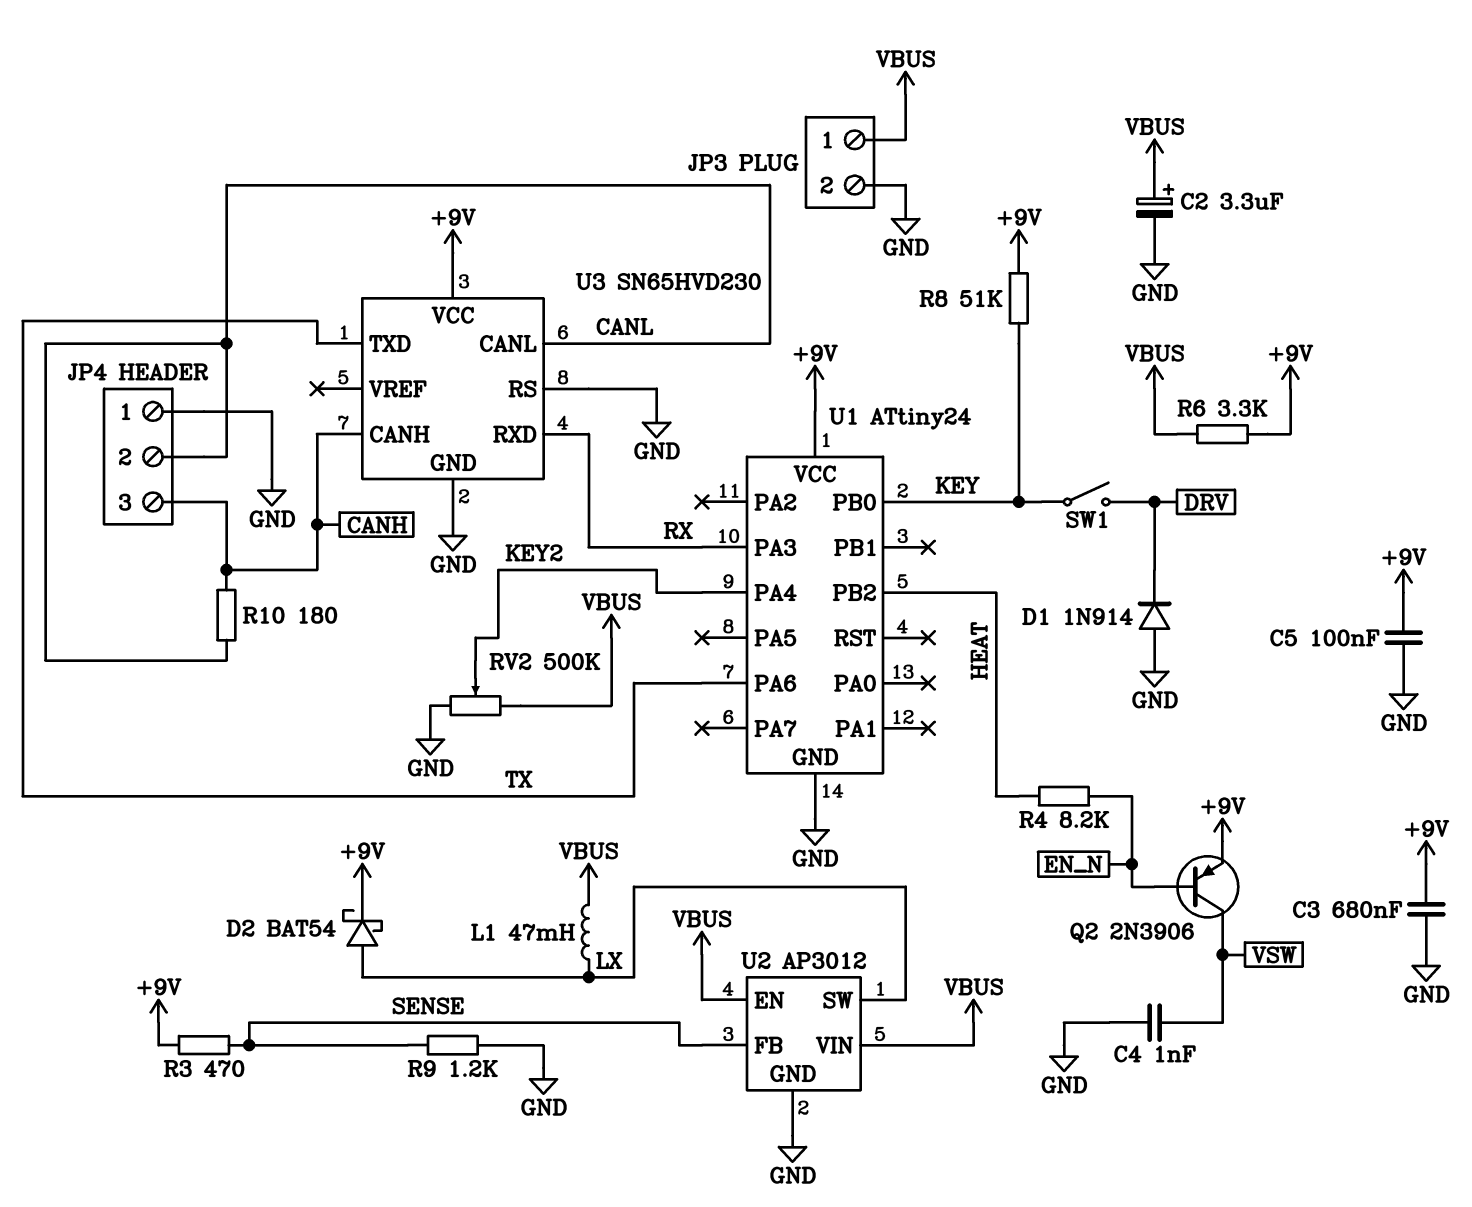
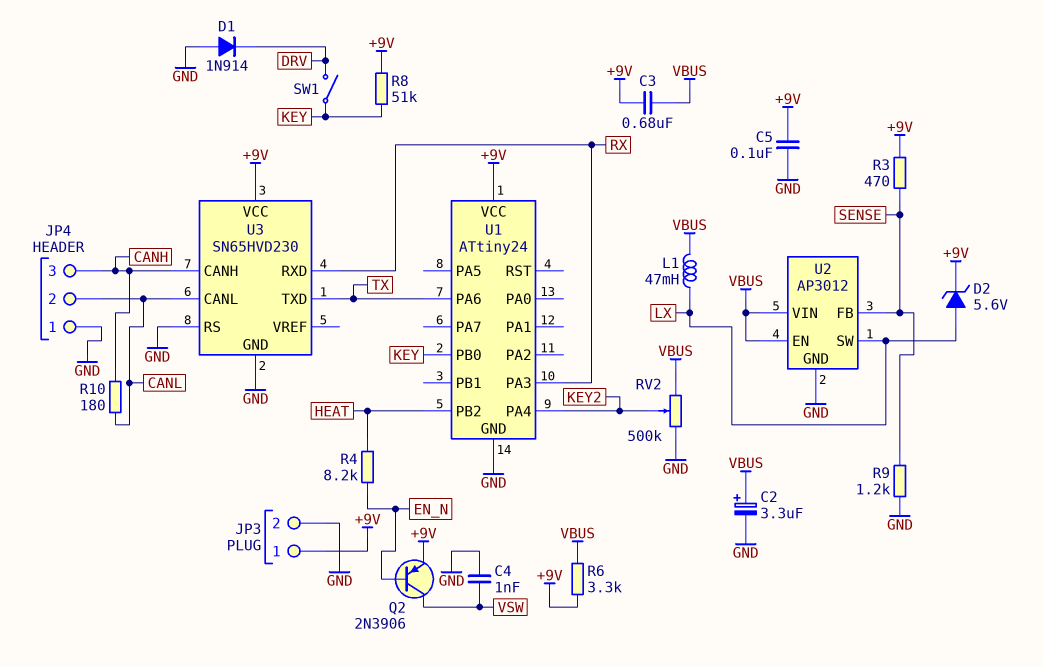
C3: 680nF (+9V, GND) -> 680nF (+9V, VBUS)
D2: schottky BAT54 (A LX, K +9V) -> zener 5.6V (A LX, K +9V)
JP3 pin 1: VBUS -> +9V

